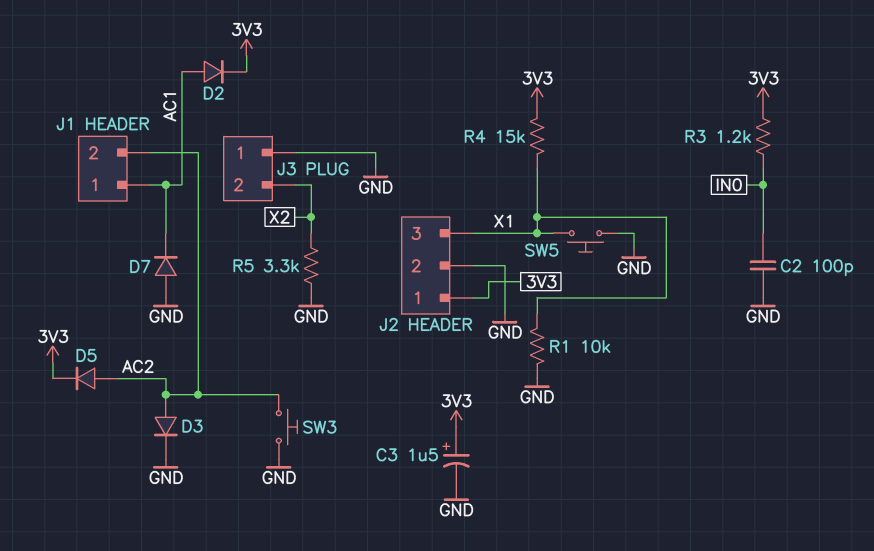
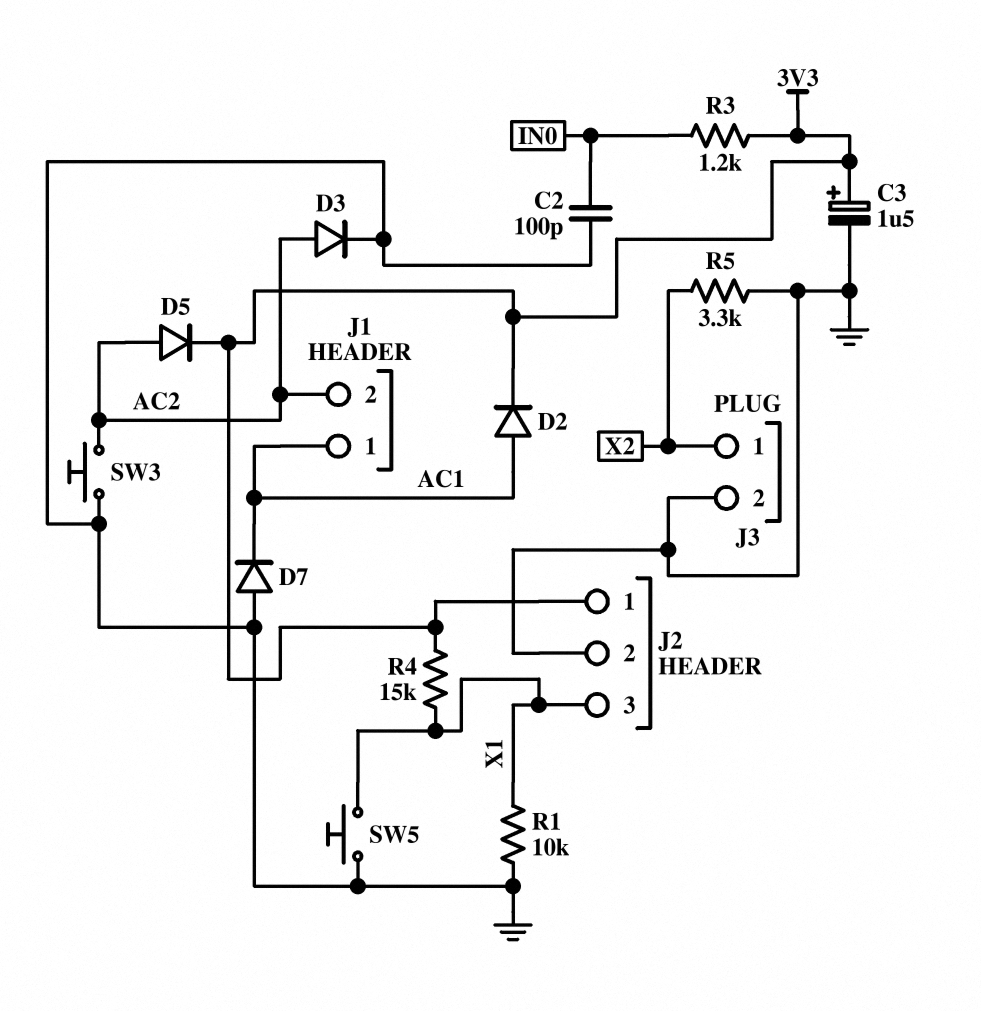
J3 pin 1: GND -> X2
J3 pin 2: X2 -> GND

